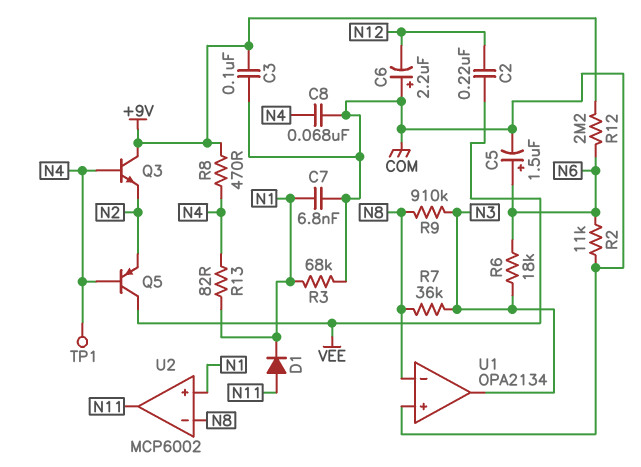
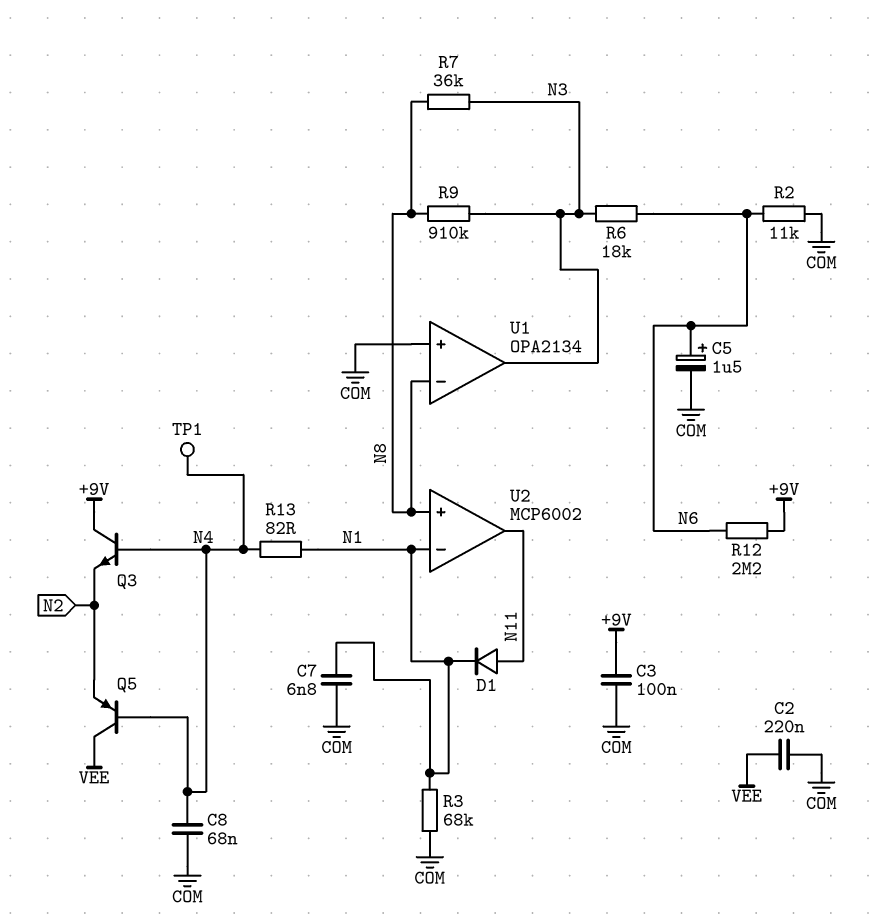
C2: 220nF (N12, VEE) -> 220nF (COM, VEE)
C6: 2.2uF (plus COM, minus N12) -> none
R8: 470 (+9V, N4) -> none
U2 pin in+: N1 -> N8
U2 pin in-: N8 -> N1

